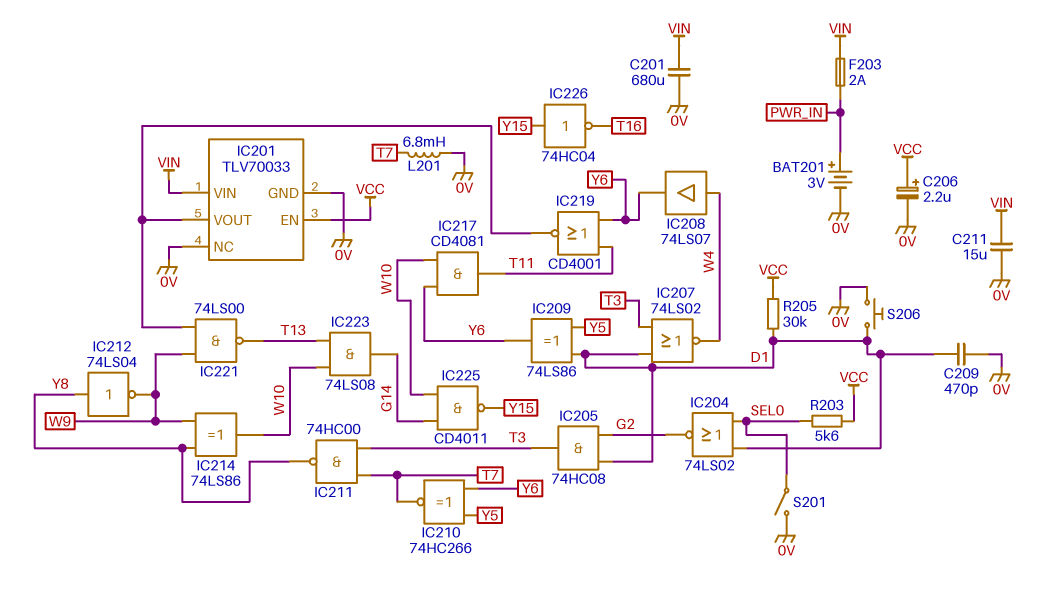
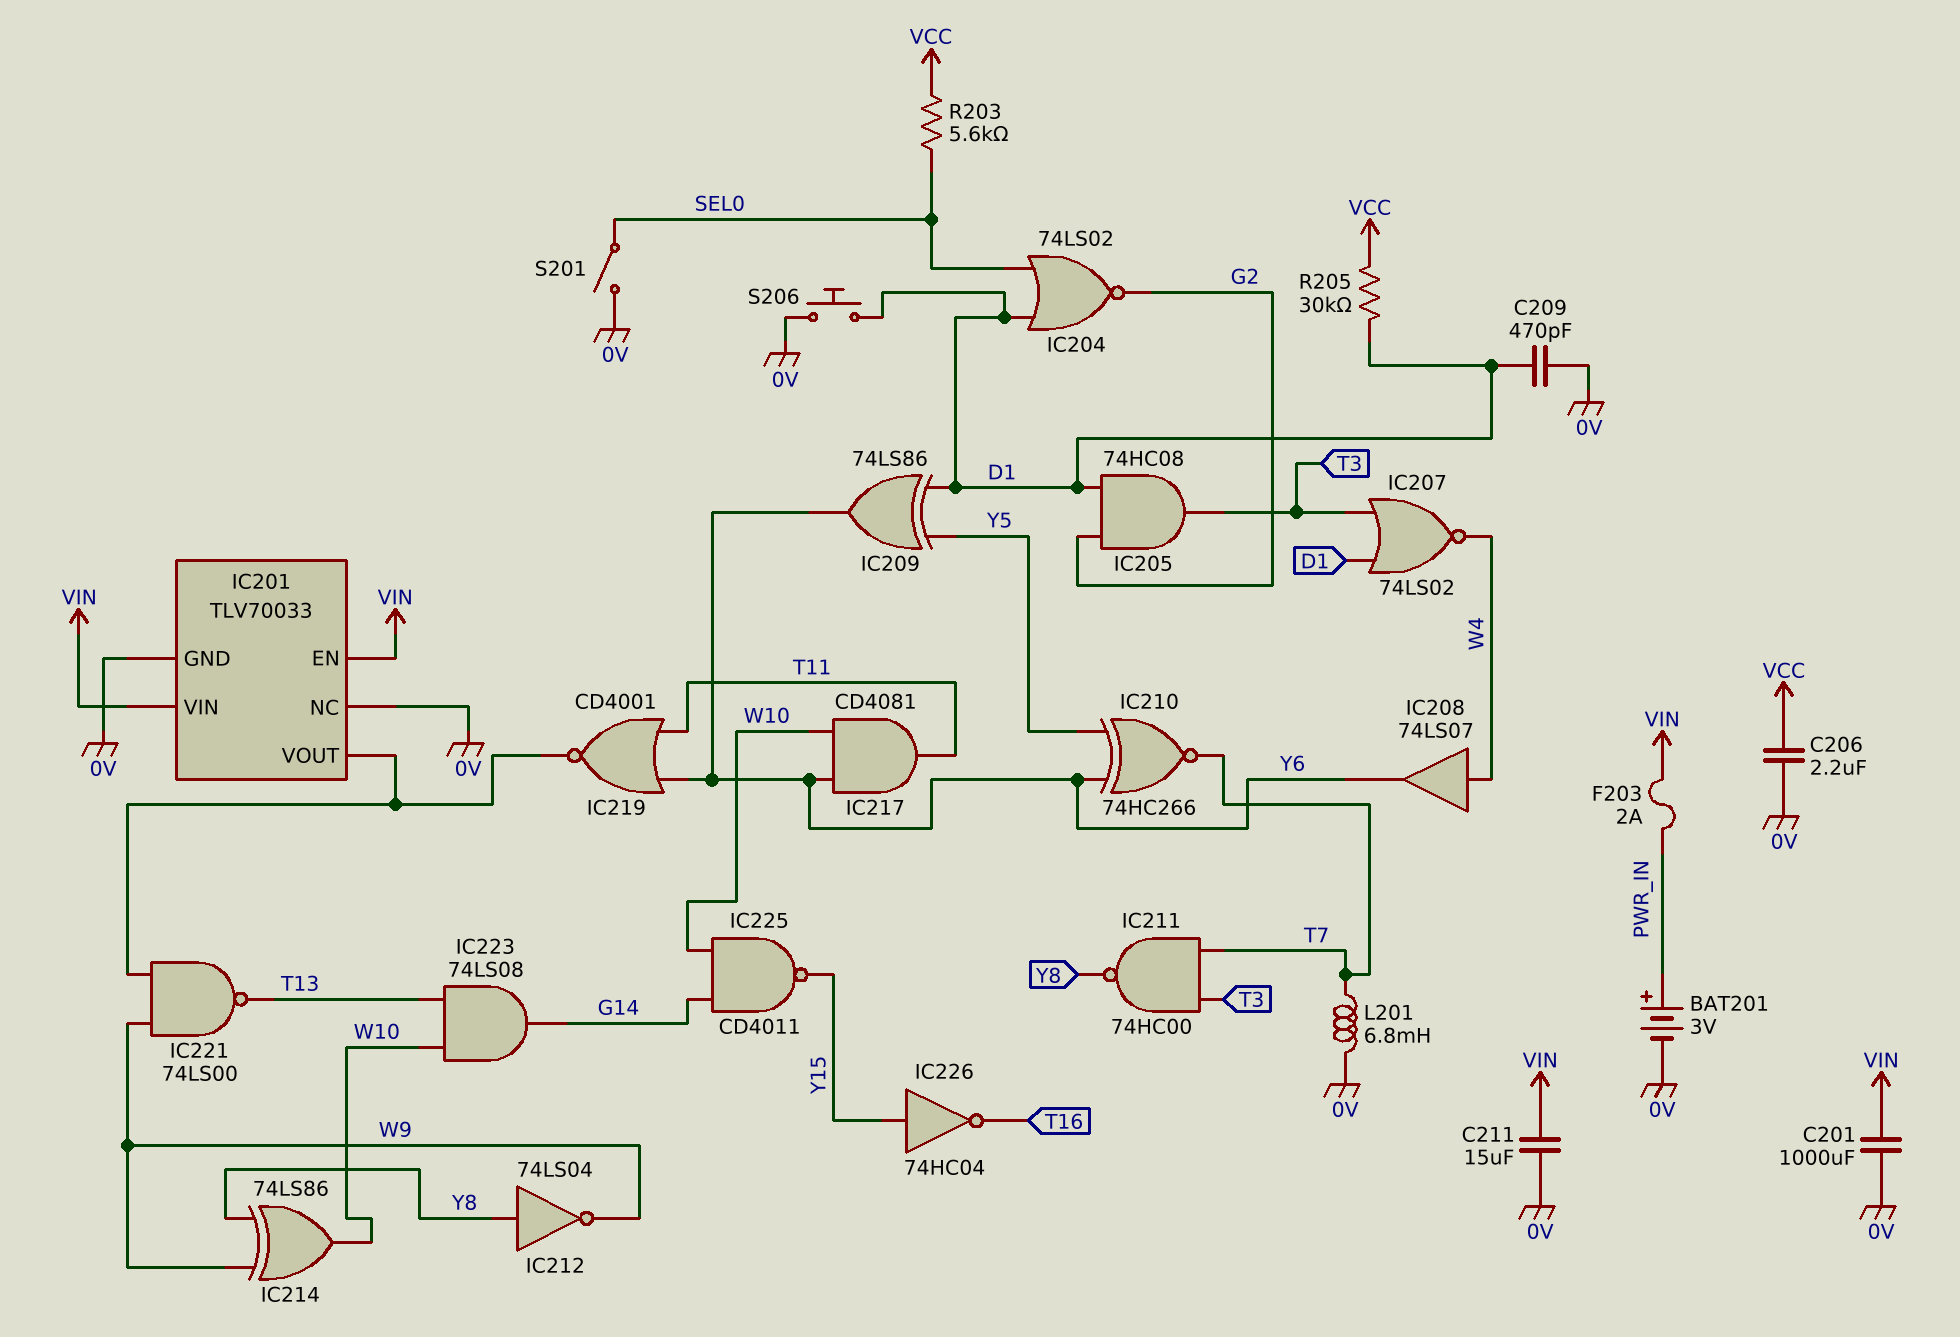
C201: 680uF (0V, VIN) -> 1000uF (0V, VIN)
C206: 2.2uF (plus VCC, minus 0V) -> 2.2uF (0V, VCC)
IC201 pin EN: VCC -> VIN

